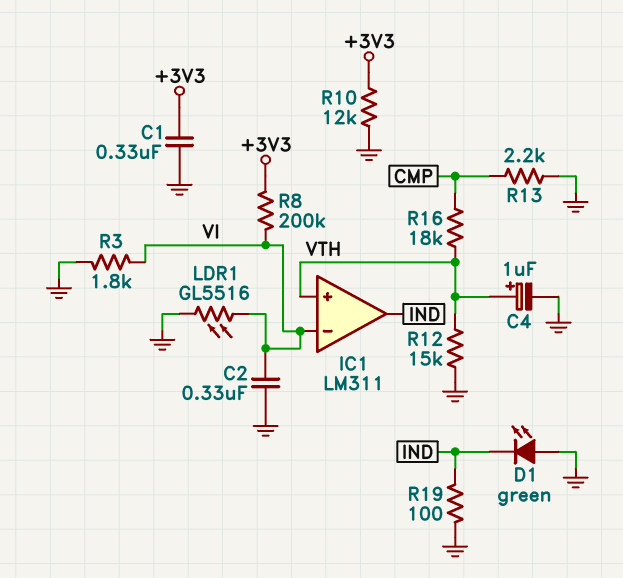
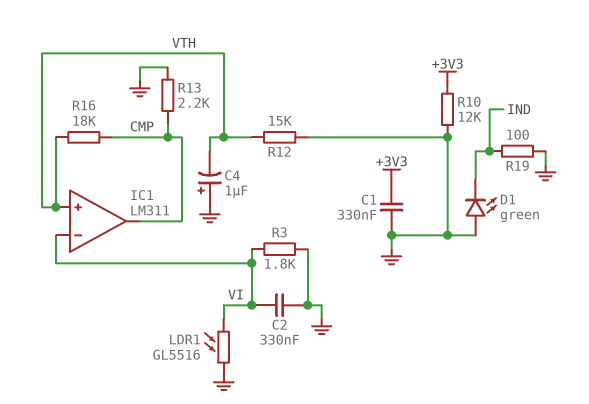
C4: 1uF (plus VTH, minus GND) -> 1uF (plus GND, minus VTH)
IC1 pin out: IND -> CMP
R8: 200k (+3V3, VI) -> none

